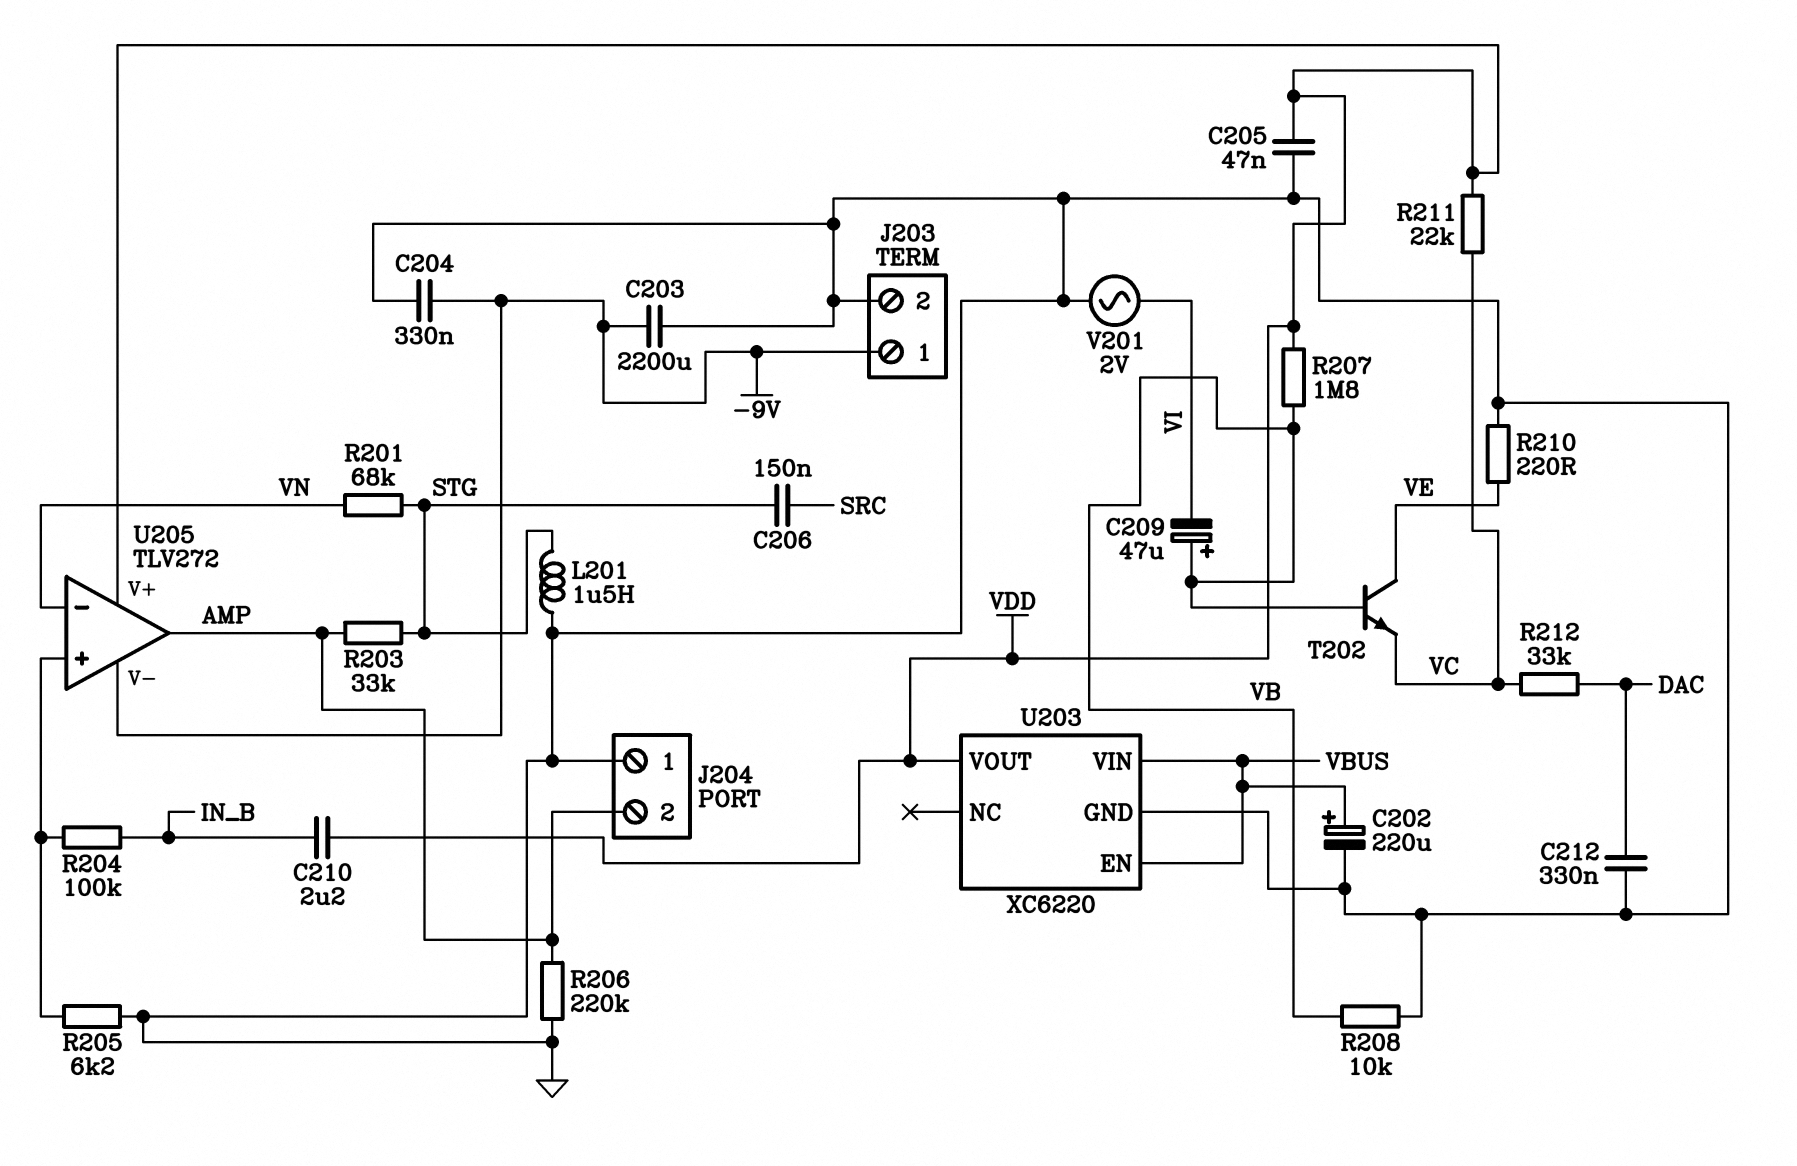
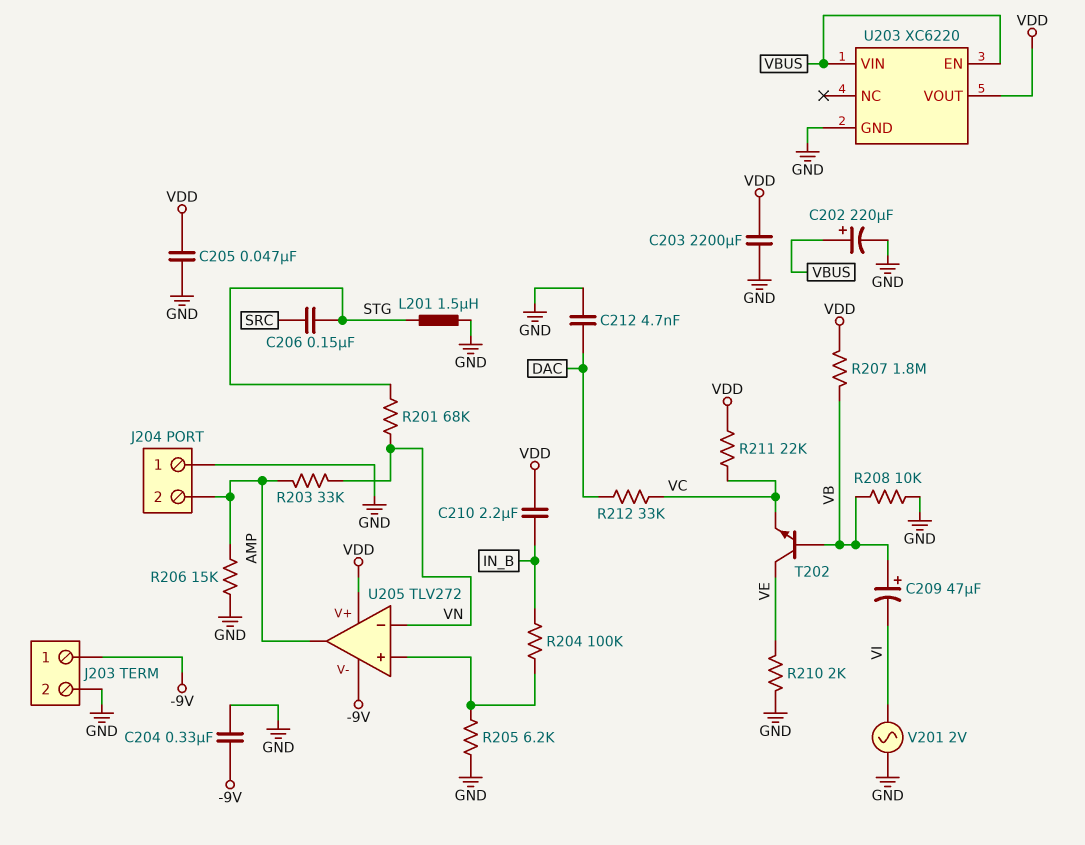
C203: 2200uF (-9V, GND) -> 2200uF (GND, VDD)
C212: 330nF (DAC, GND) -> 4.7nF (DAC, GND)
R203: 33k (AMP, STG) -> 33k (AMP, VN)
R206: 220k (AMP, GND) -> 15k (AMP, GND)
R210: 220 (GND, VE) -> 2k (GND, VE)

